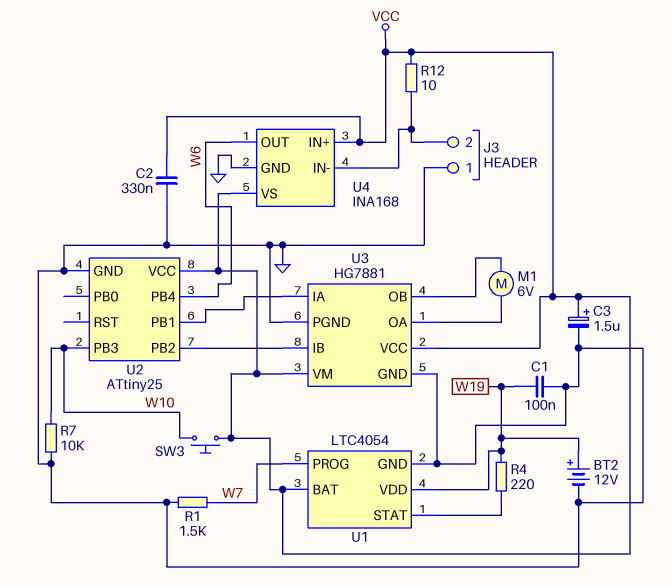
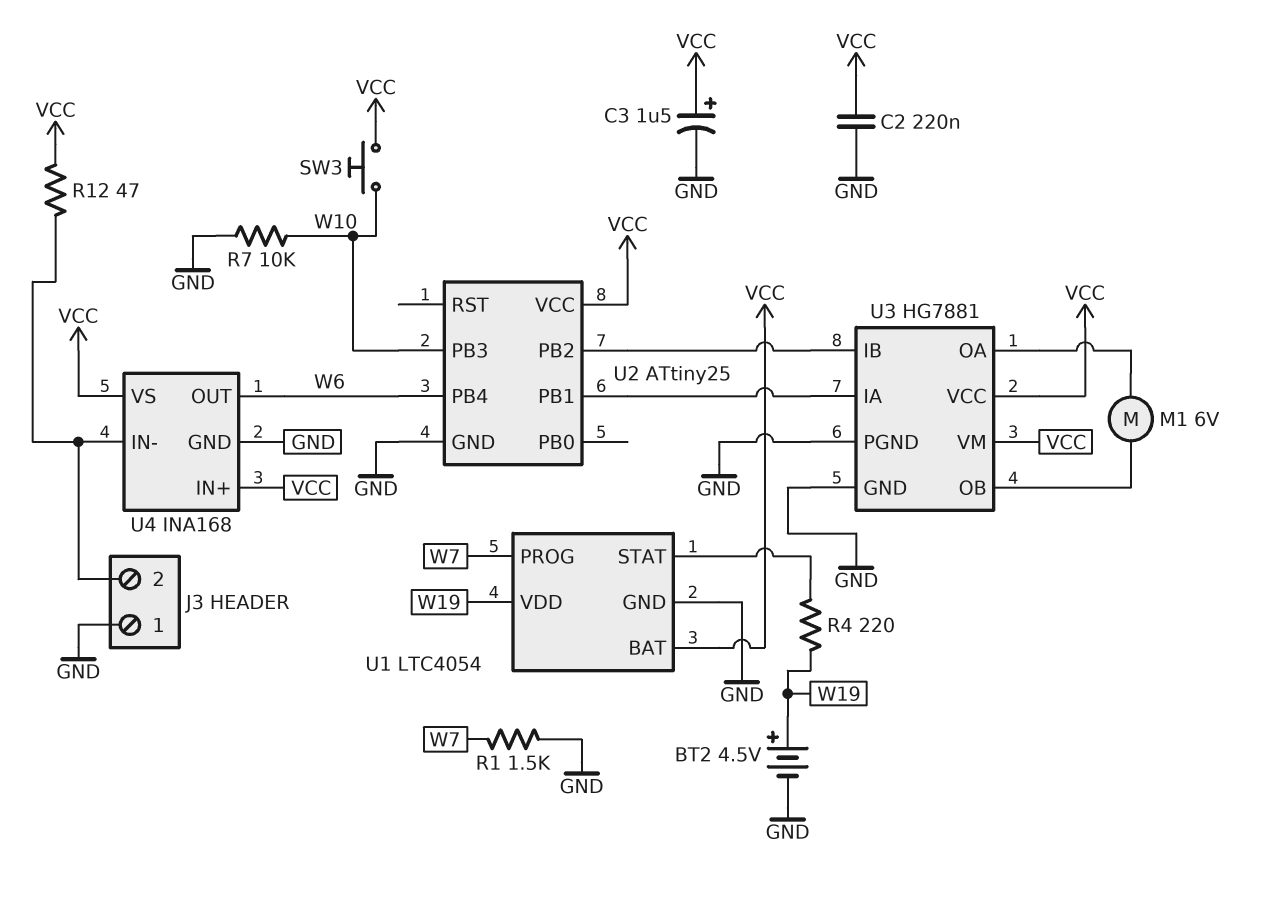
BT2: 12V (plus W19, minus GND) -> 4.5V (plus W19, minus GND)
C1: 100nF (GND, W19) -> none
C2: 330nF (GND, VCC) -> 220nF (GND, VCC)
R12: 10 (J3/2, VCC) -> 47 (J3/2, VCC)

